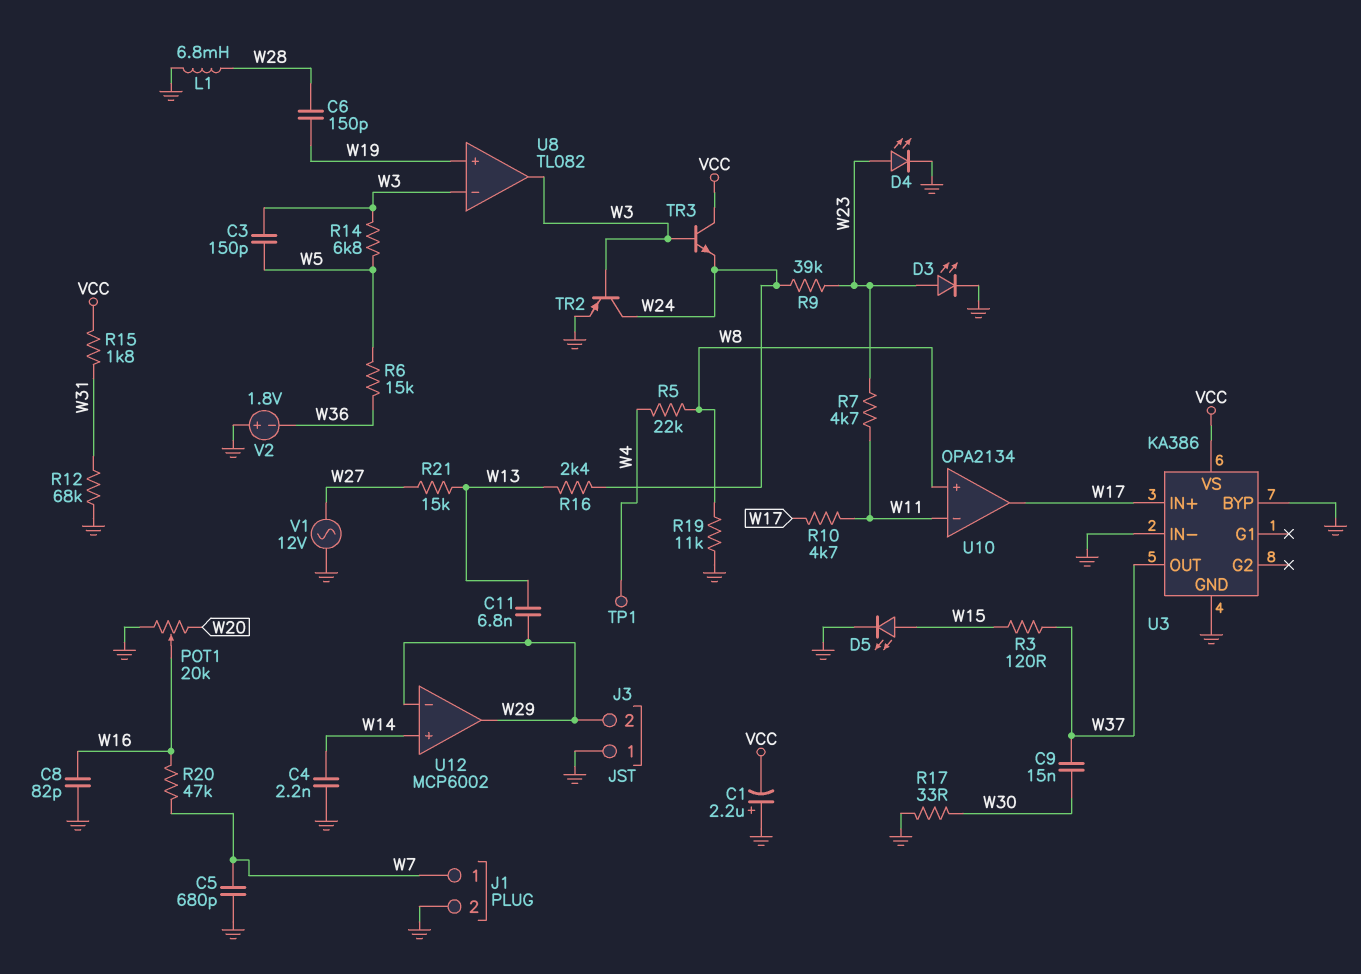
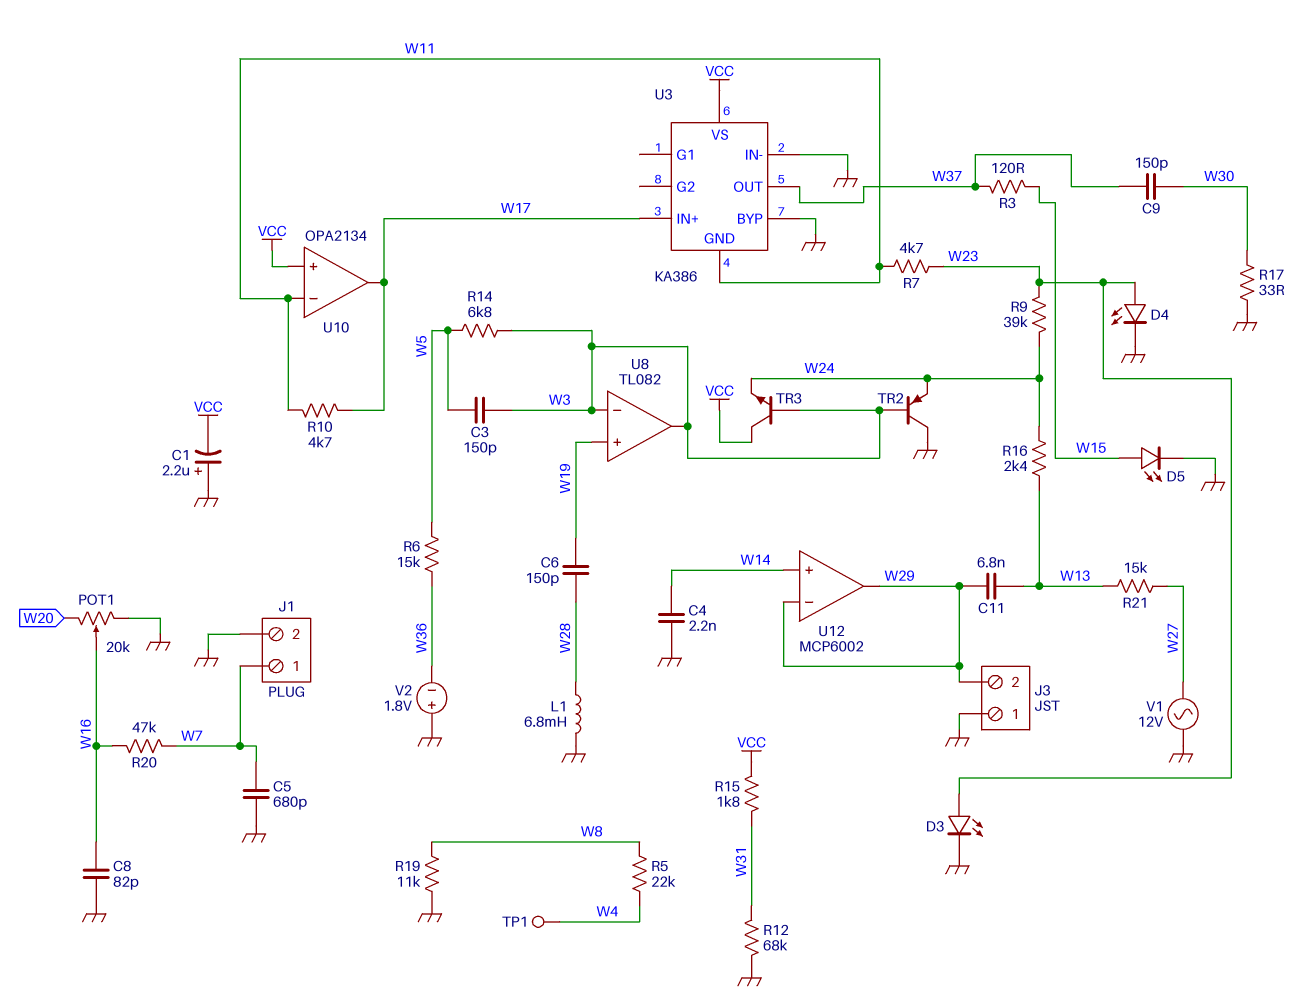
C9: 15nF (W30, W37) -> 150pF (W30, W37)
TR2: PNP (B W3, C W24, E GND) -> PNP (B W3, C GND, E W24)
U3 pin GND: GND -> W11
U10 pin in+: W8 -> VCC

